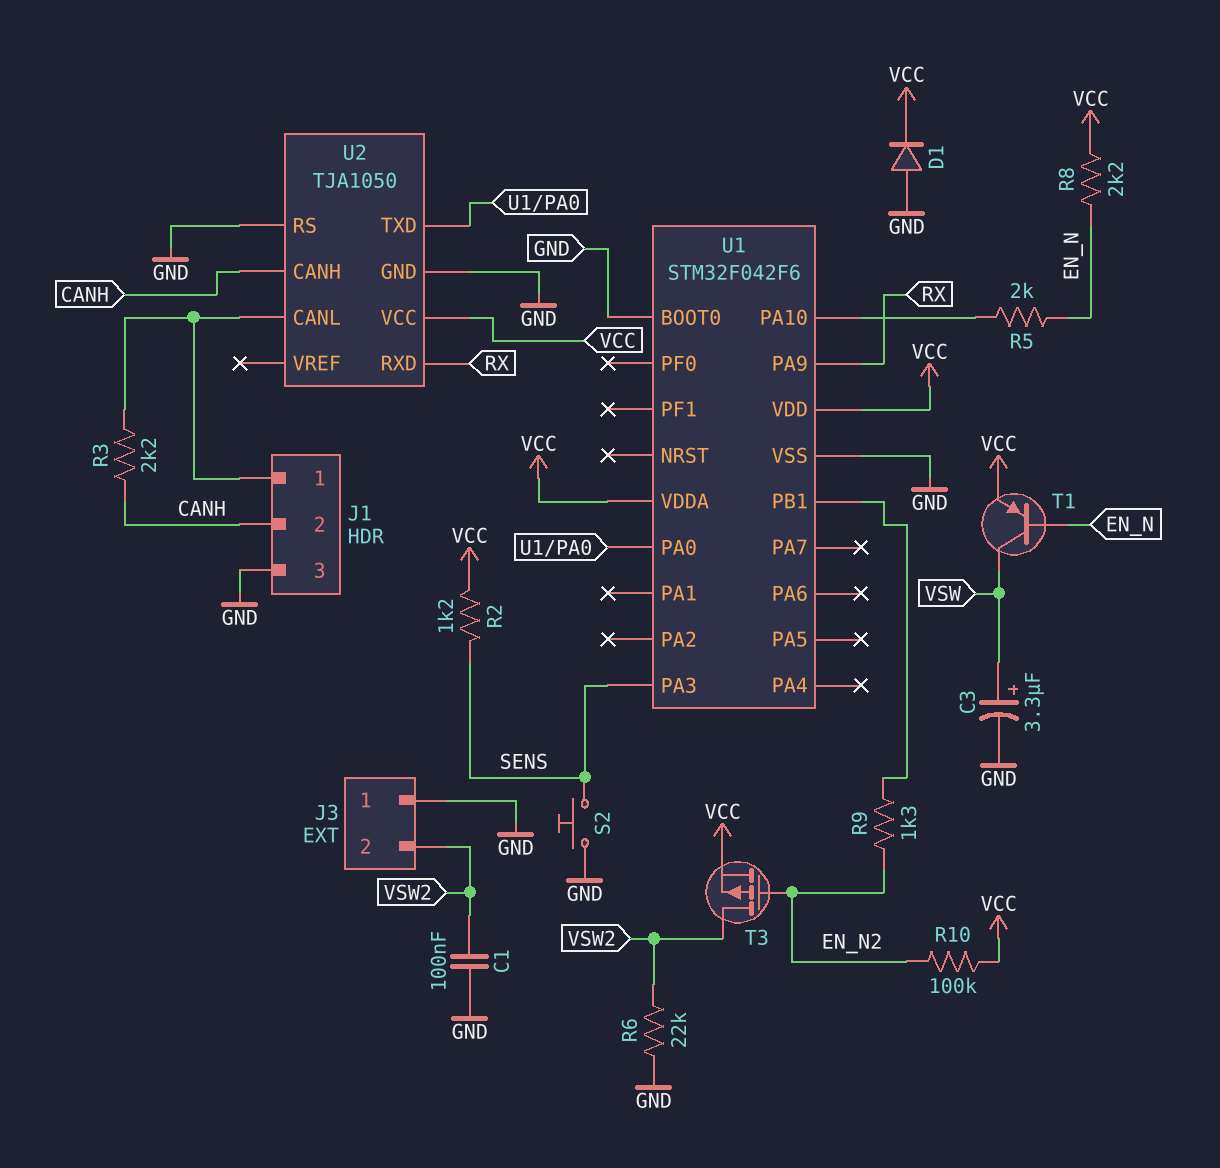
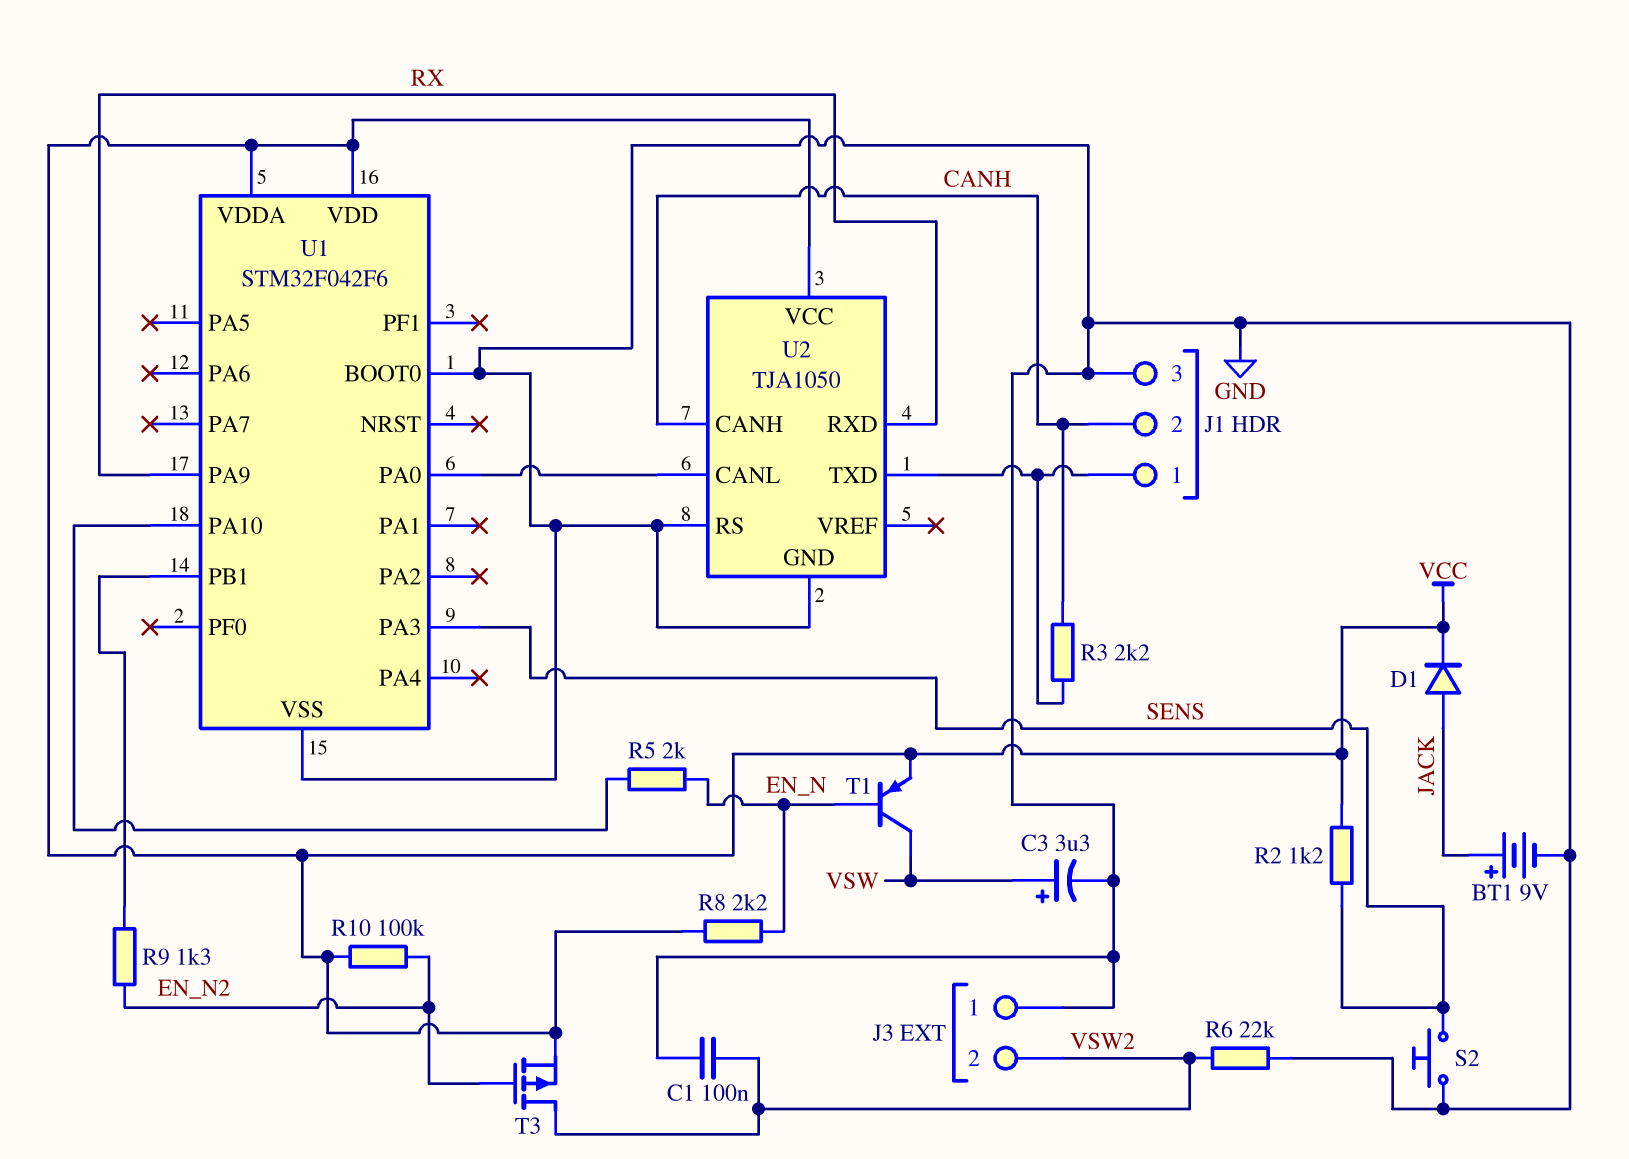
BT1: none -> 9V (plus JACK, minus GND)
D1: diode (A GND, K VCC) -> diode (A JACK, K VCC)
U2 pin CANL: J1/1 -> U1/PA0
U2 pin TXD: U1/PA0 -> J1/1

